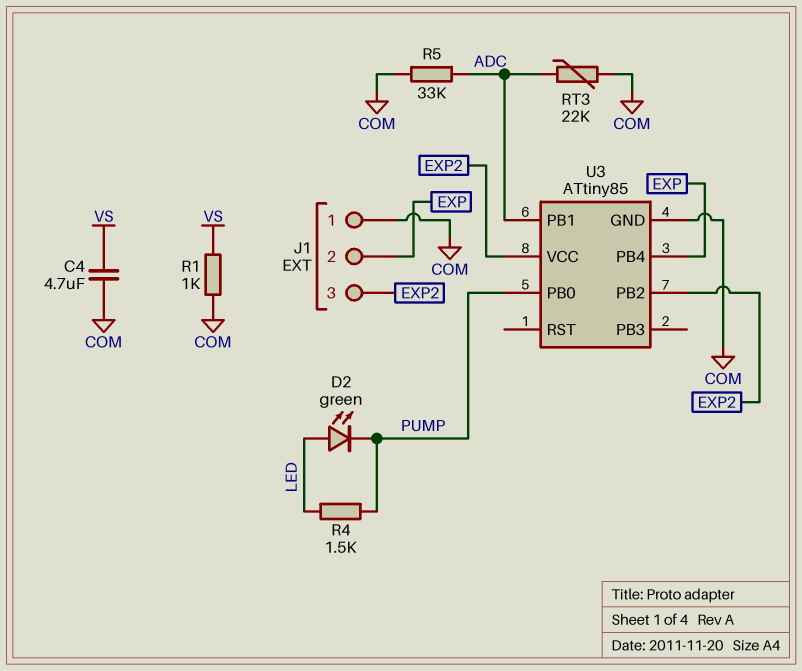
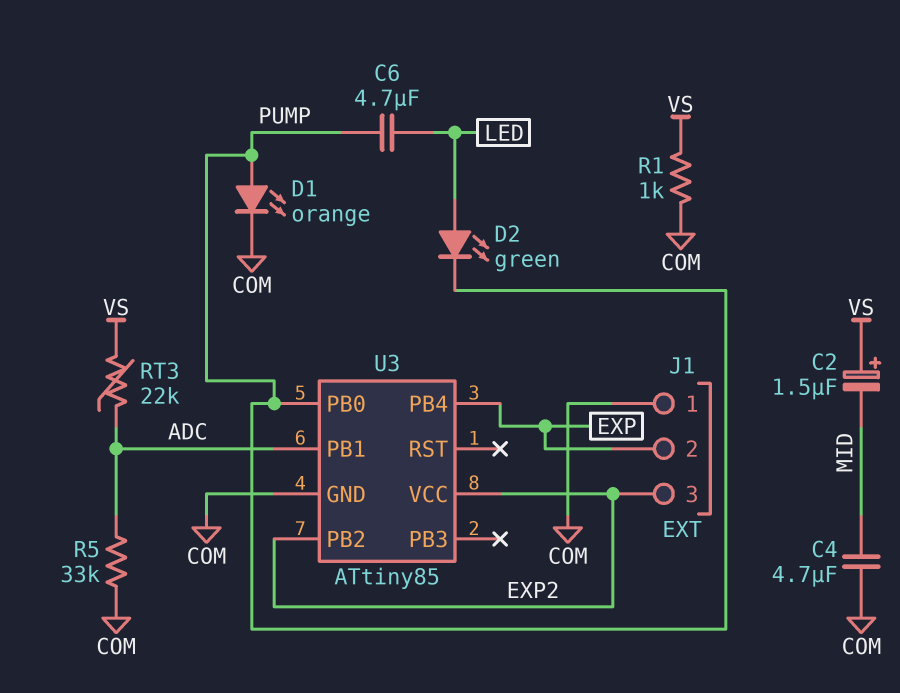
C2: none -> 1.5uF (plus VS, minus MID)
C4: 4.7uF (COM, VS) -> 4.7uF (COM, MID)
C6: none -> 4.7uF (LED, PUMP)
D1: none -> LED orange (A PUMP, K COM)
R4: 1.5k (LED, PUMP) -> none
RT3: 22k (ADC, COM) -> 22k (ADC, VS)

